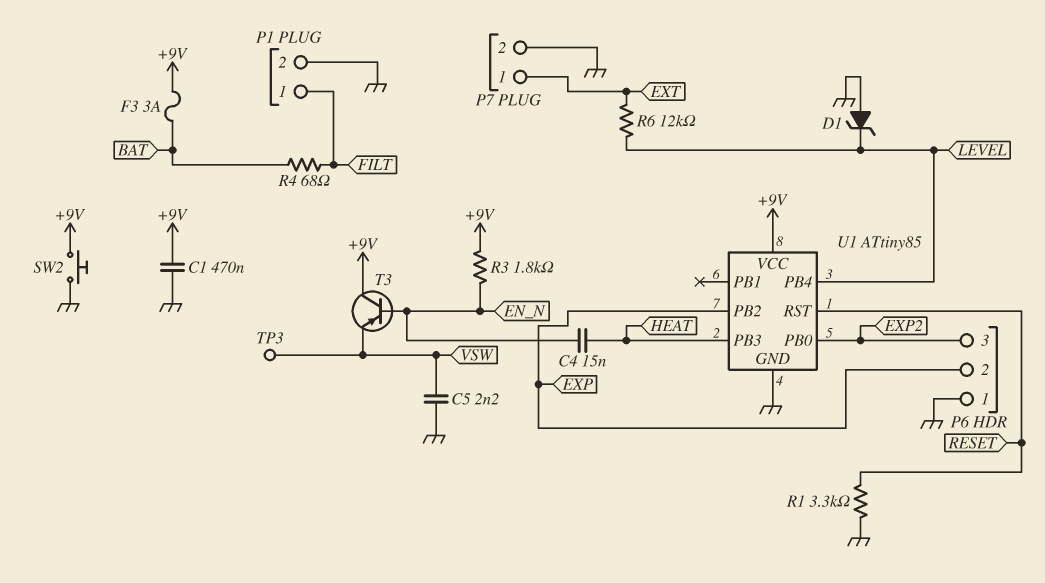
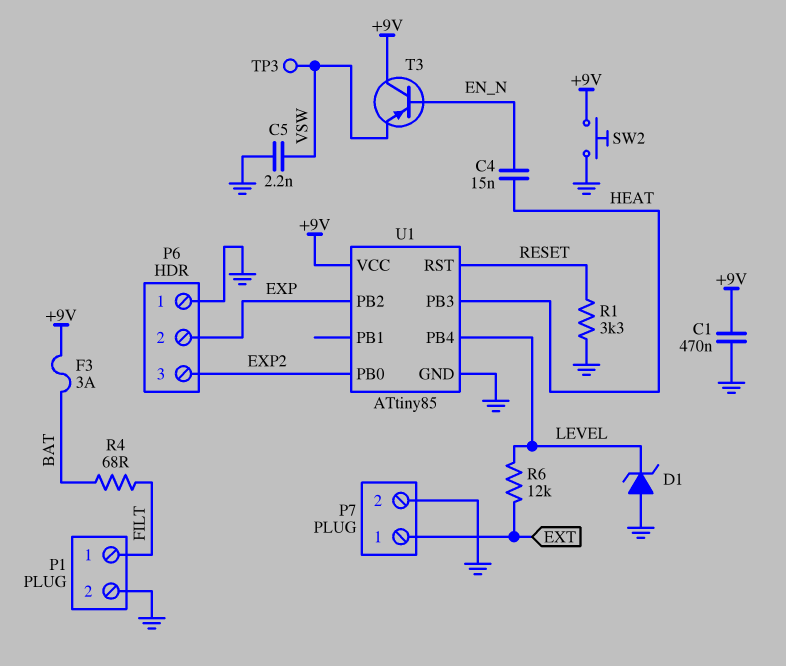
R3: 1.8k (+9V, EN_N) -> none

